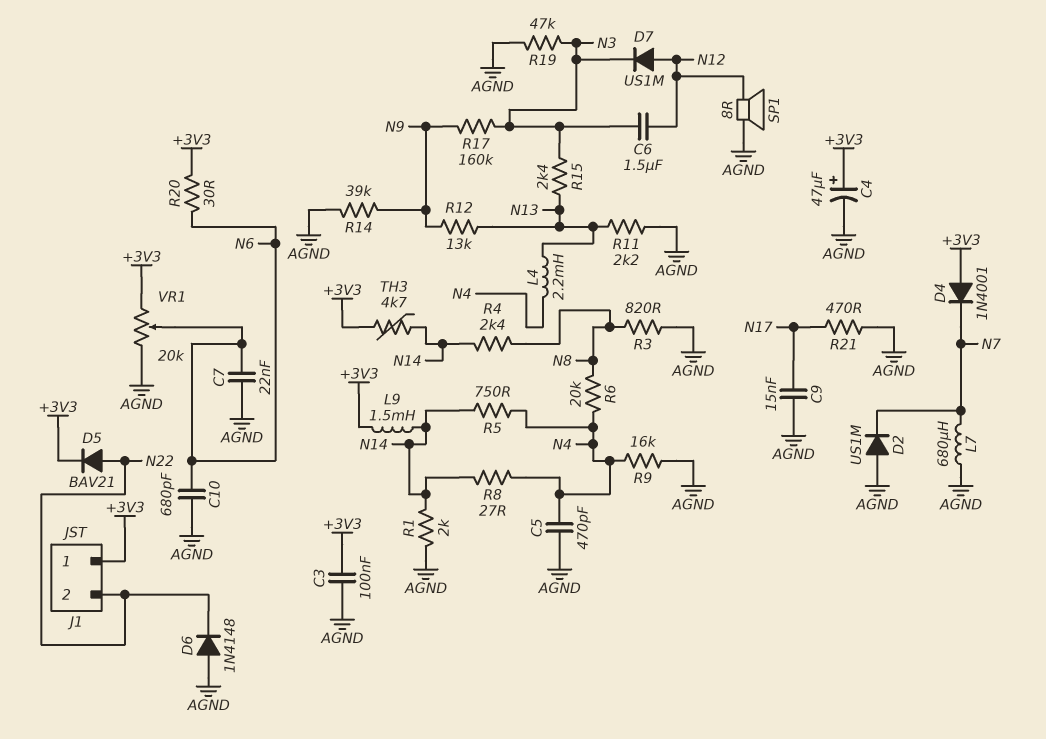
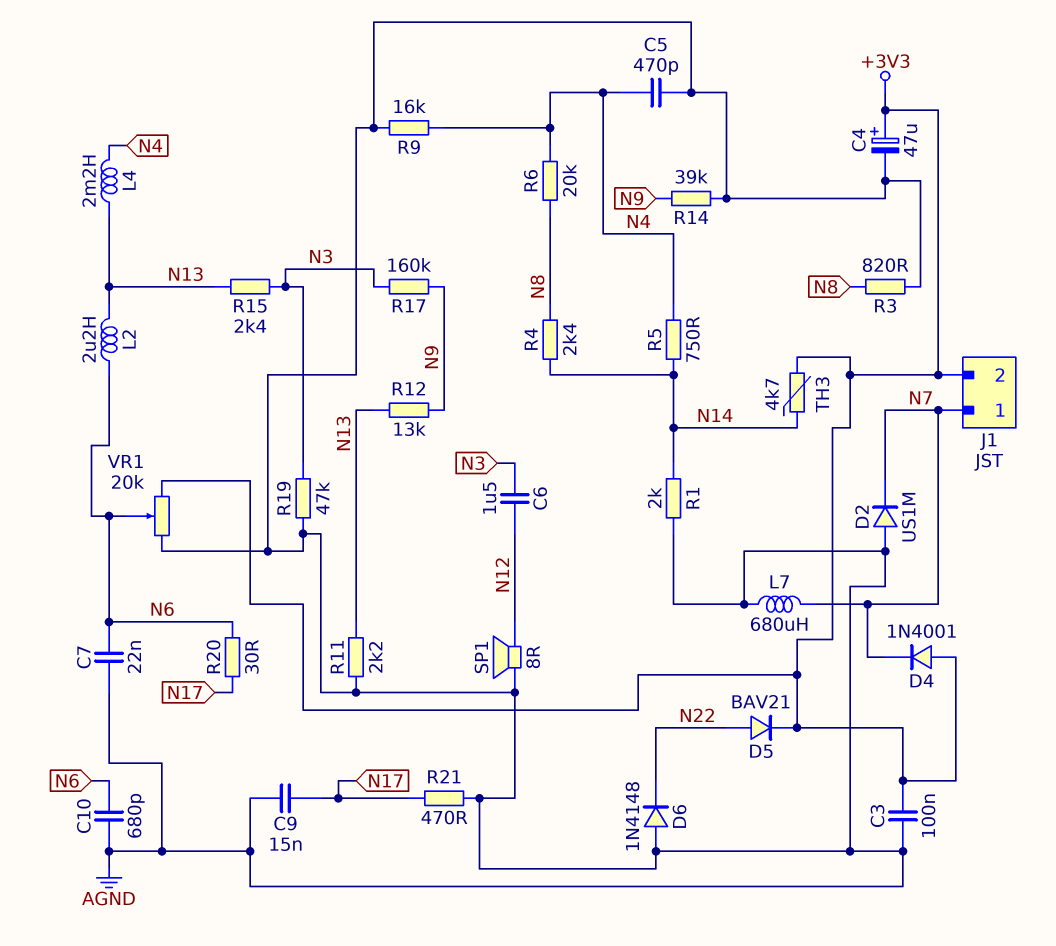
D7: diode US1M (A N12, K N3) -> none
J1 pin 1: +3V3 -> N7
J1 pin 2: N22 -> +3V3
L2: none -> 2.2uH (N6, N13)
L9: 1.5mH (+3V3, N14) -> none
R8: 27 (N4, N14) -> none
R20: 30 (+3V3, N6) -> 30 (N6, N17)

